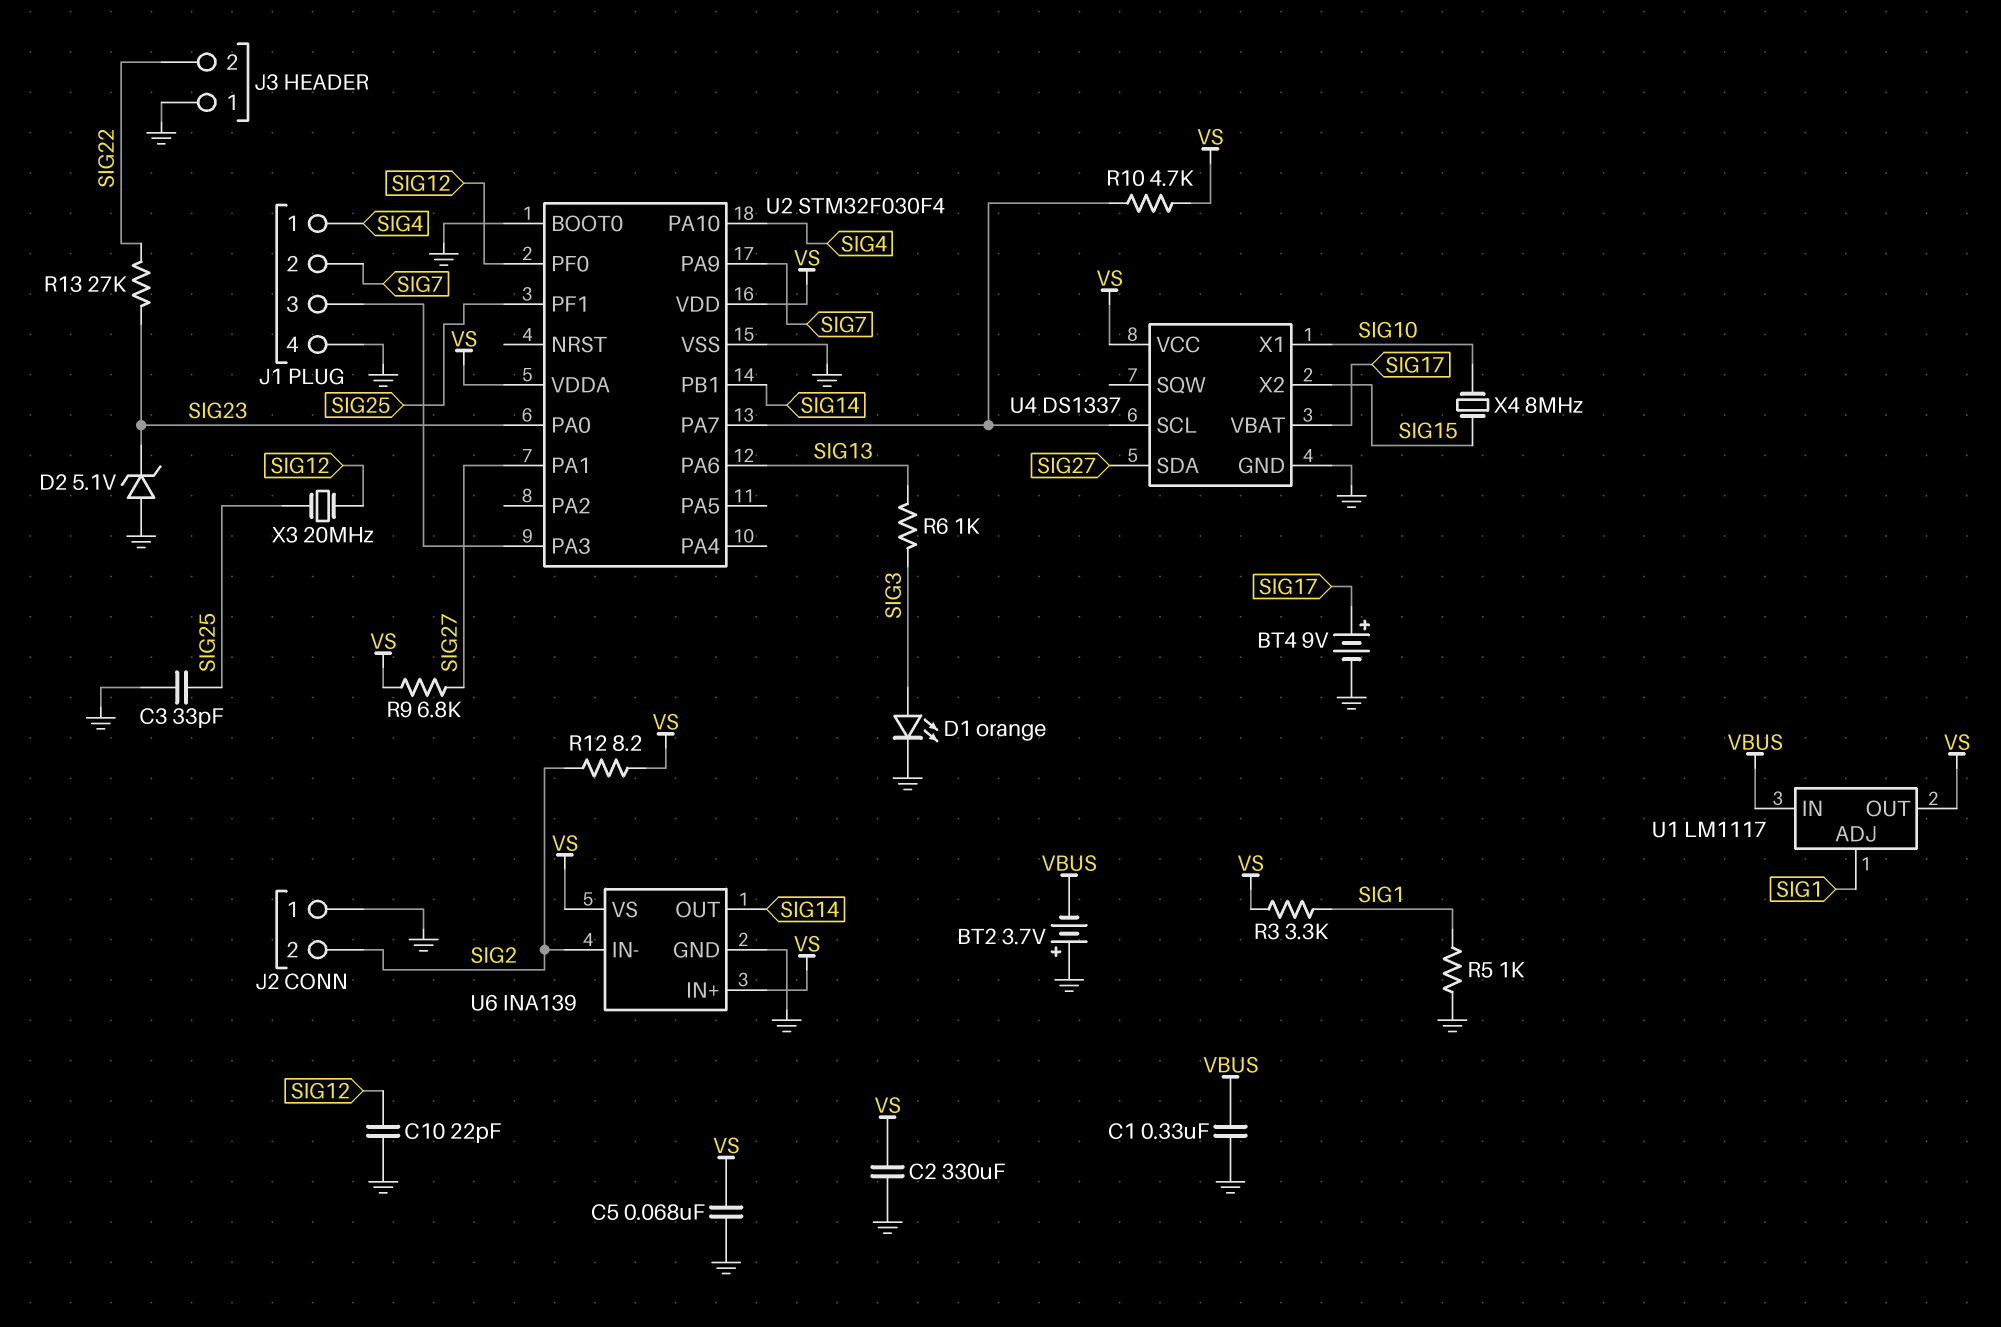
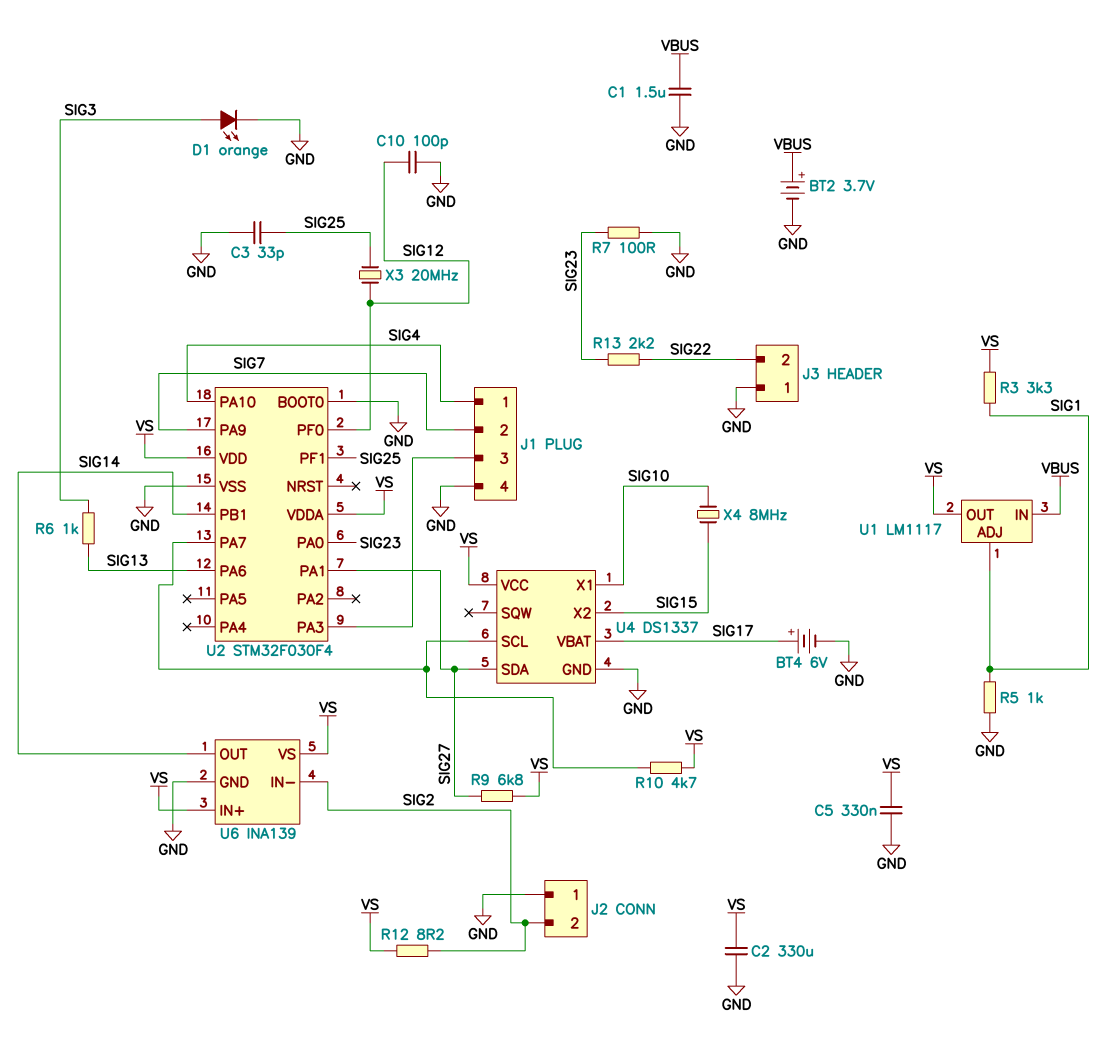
BT2: 3.7V (plus GND, minus VBUS) -> 3.7V (plus VBUS, minus GND)
BT4: 9V (plus SIG17, minus GND) -> 6V (plus SIG17, minus GND)
C1: 330nF (GND, VBUS) -> 1.5uF (GND, VBUS)
C5: 68nF (GND, VS) -> 330nF (GND, VS)
C10: 22pF (GND, SIG12) -> 100pF (GND, SIG12)
D2: zener 5.1V (A GND, K SIG23) -> none
R7: none -> 100 (GND, SIG23)
R13: 27k (SIG22, SIG23) -> 2.2k (SIG22, SIG23)

